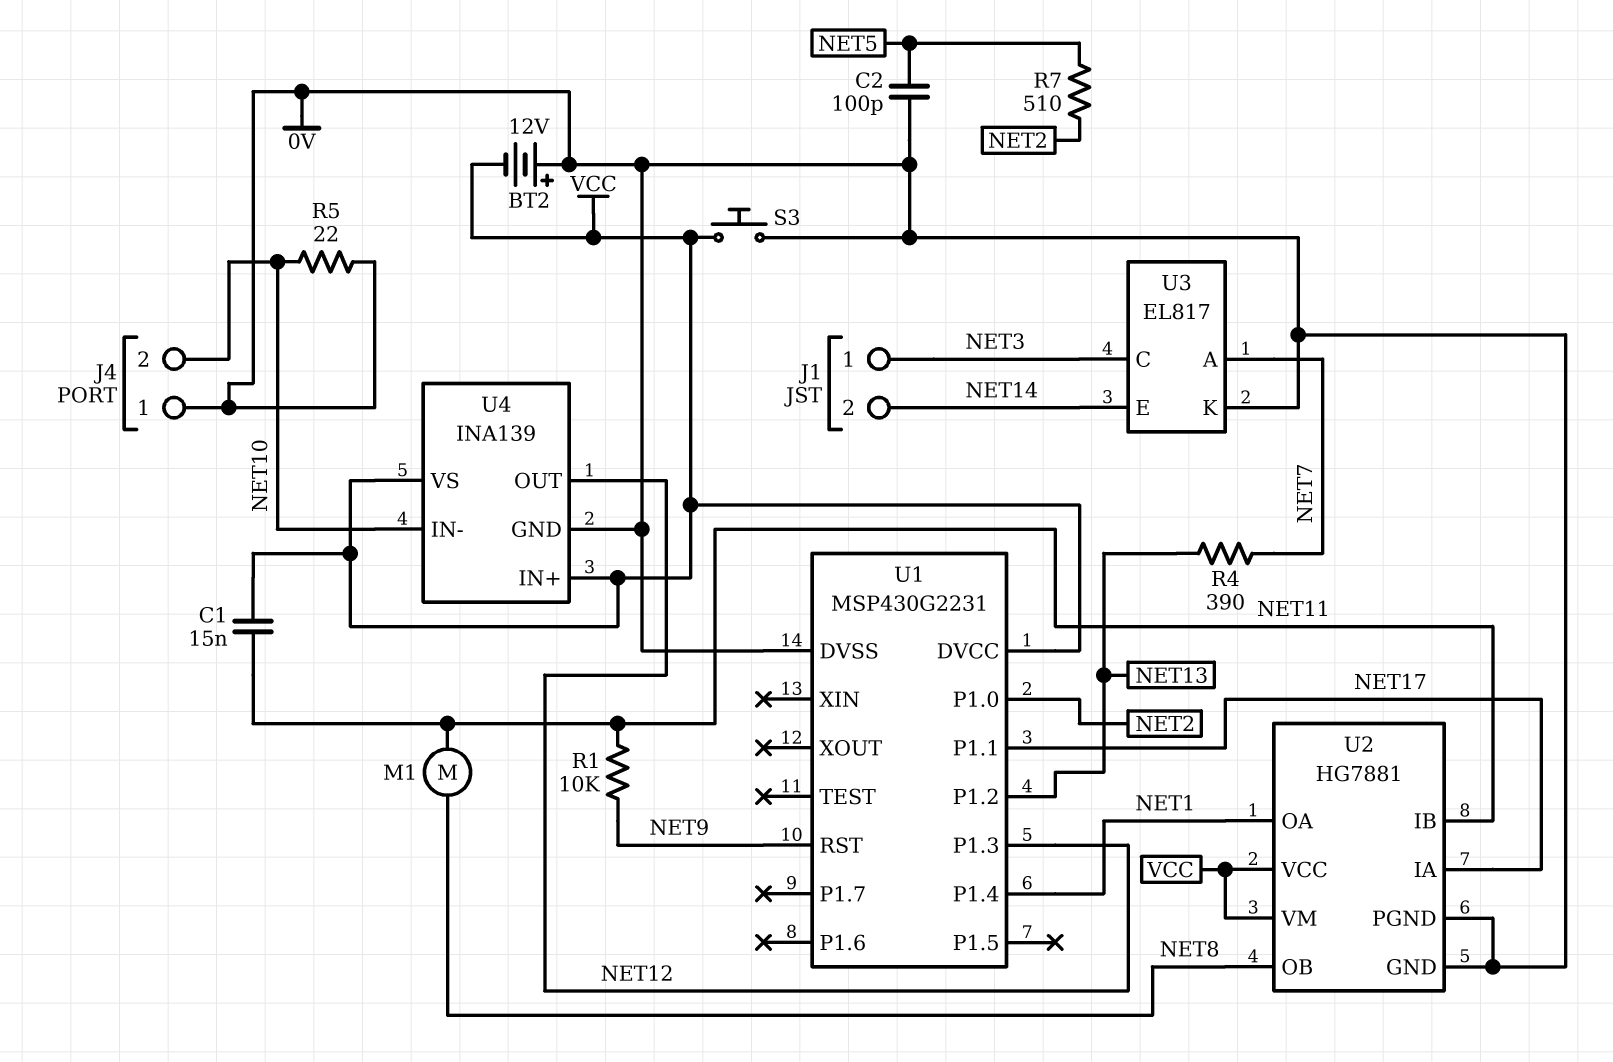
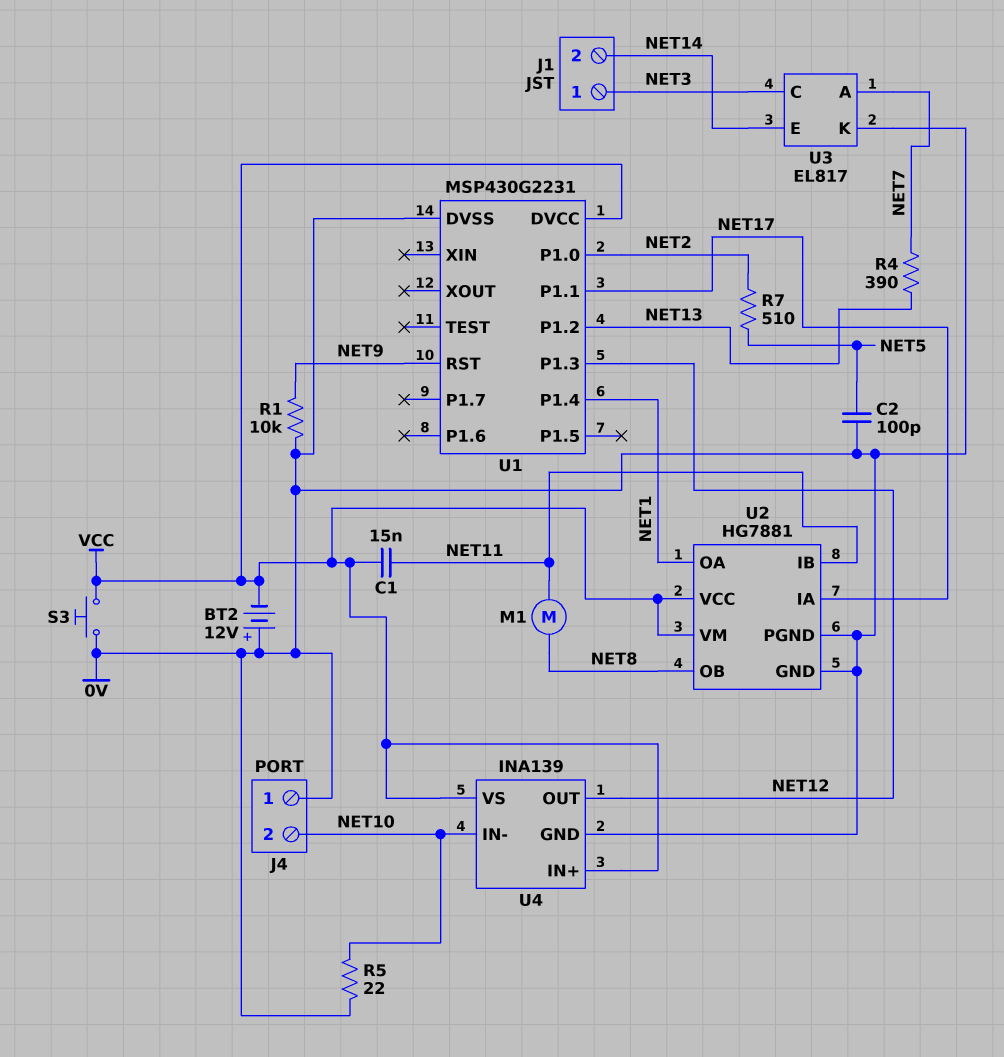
R1: 10k (NET9, NET11) -> 10k (0V, NET9)

